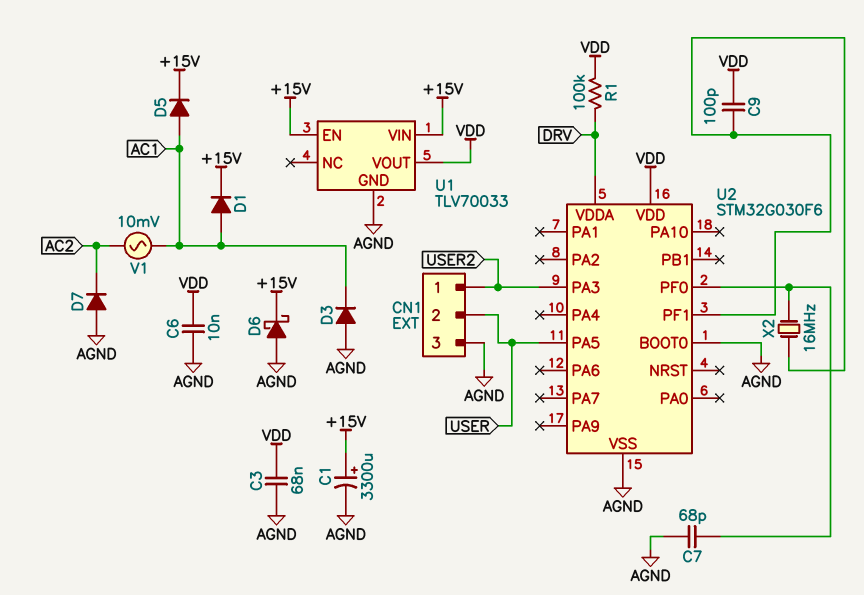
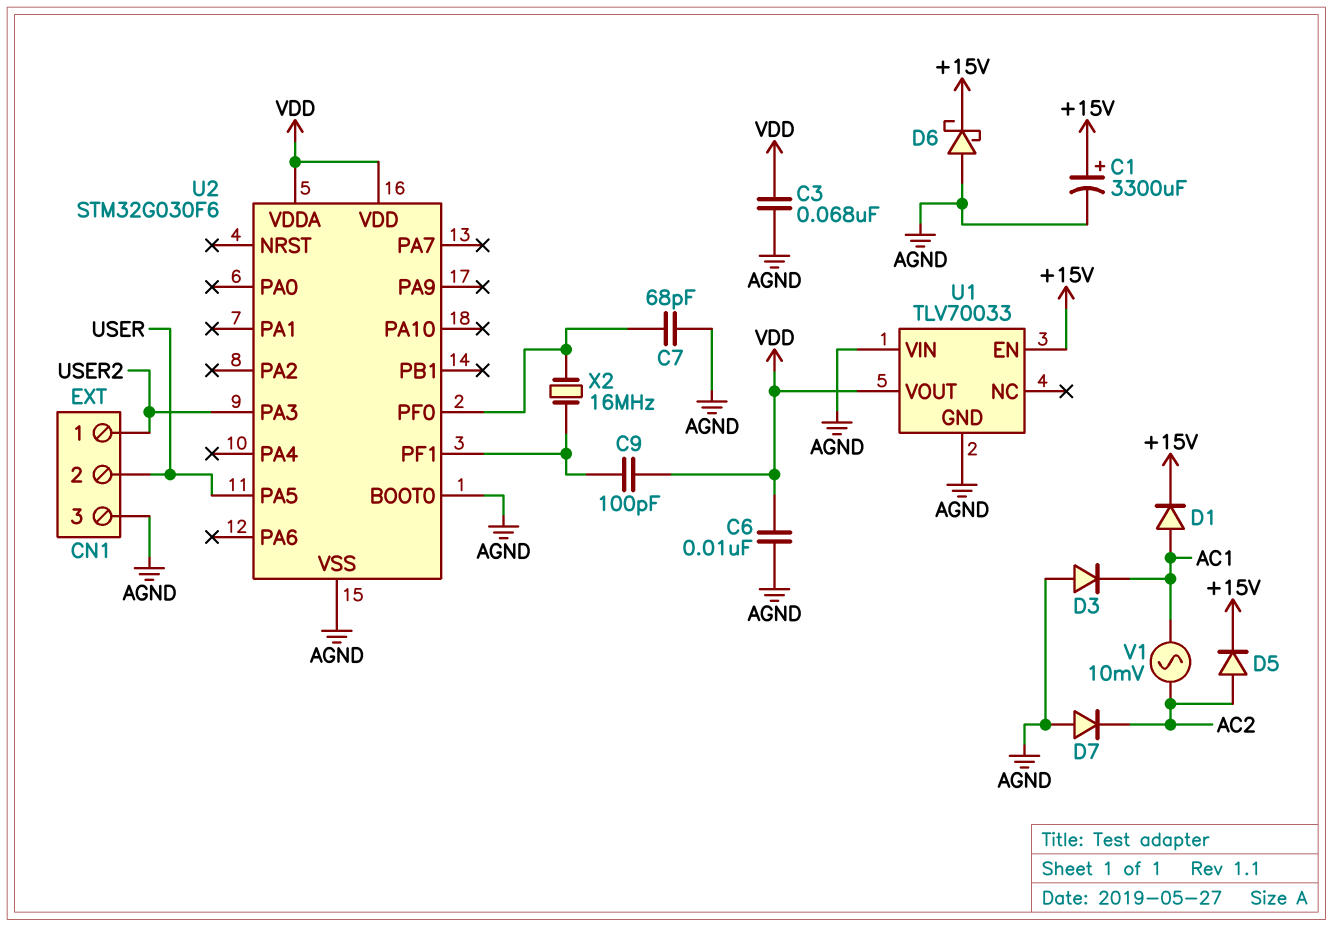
D5: diode (A AC1, K +15V) -> diode (A AC2, K +15V)
R1: 100k (DRV, VDD) -> none
U1 pin VIN: +15V -> AGND
U2 pin VDDA: DRV -> VDD

